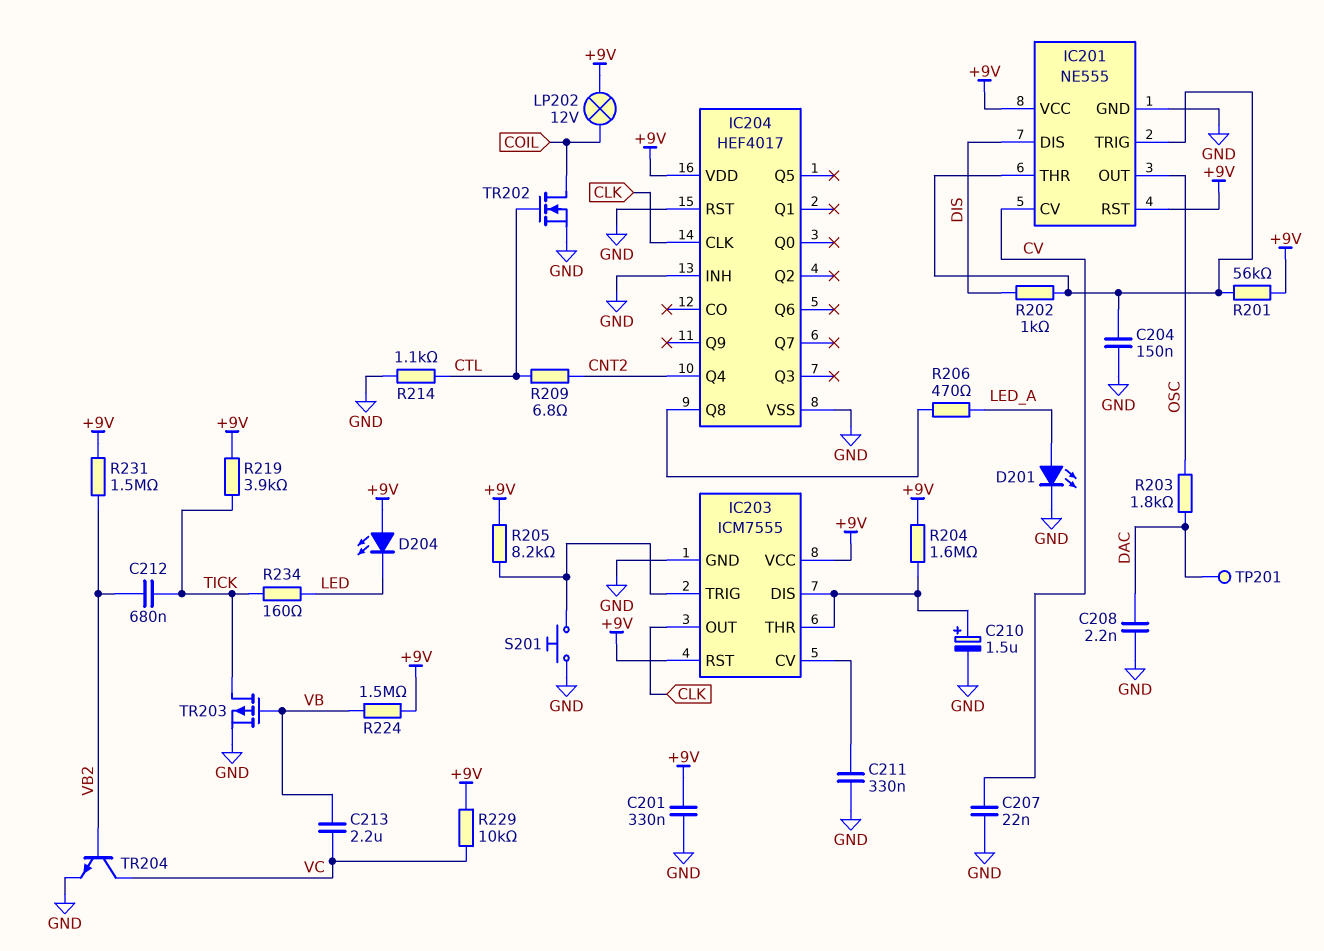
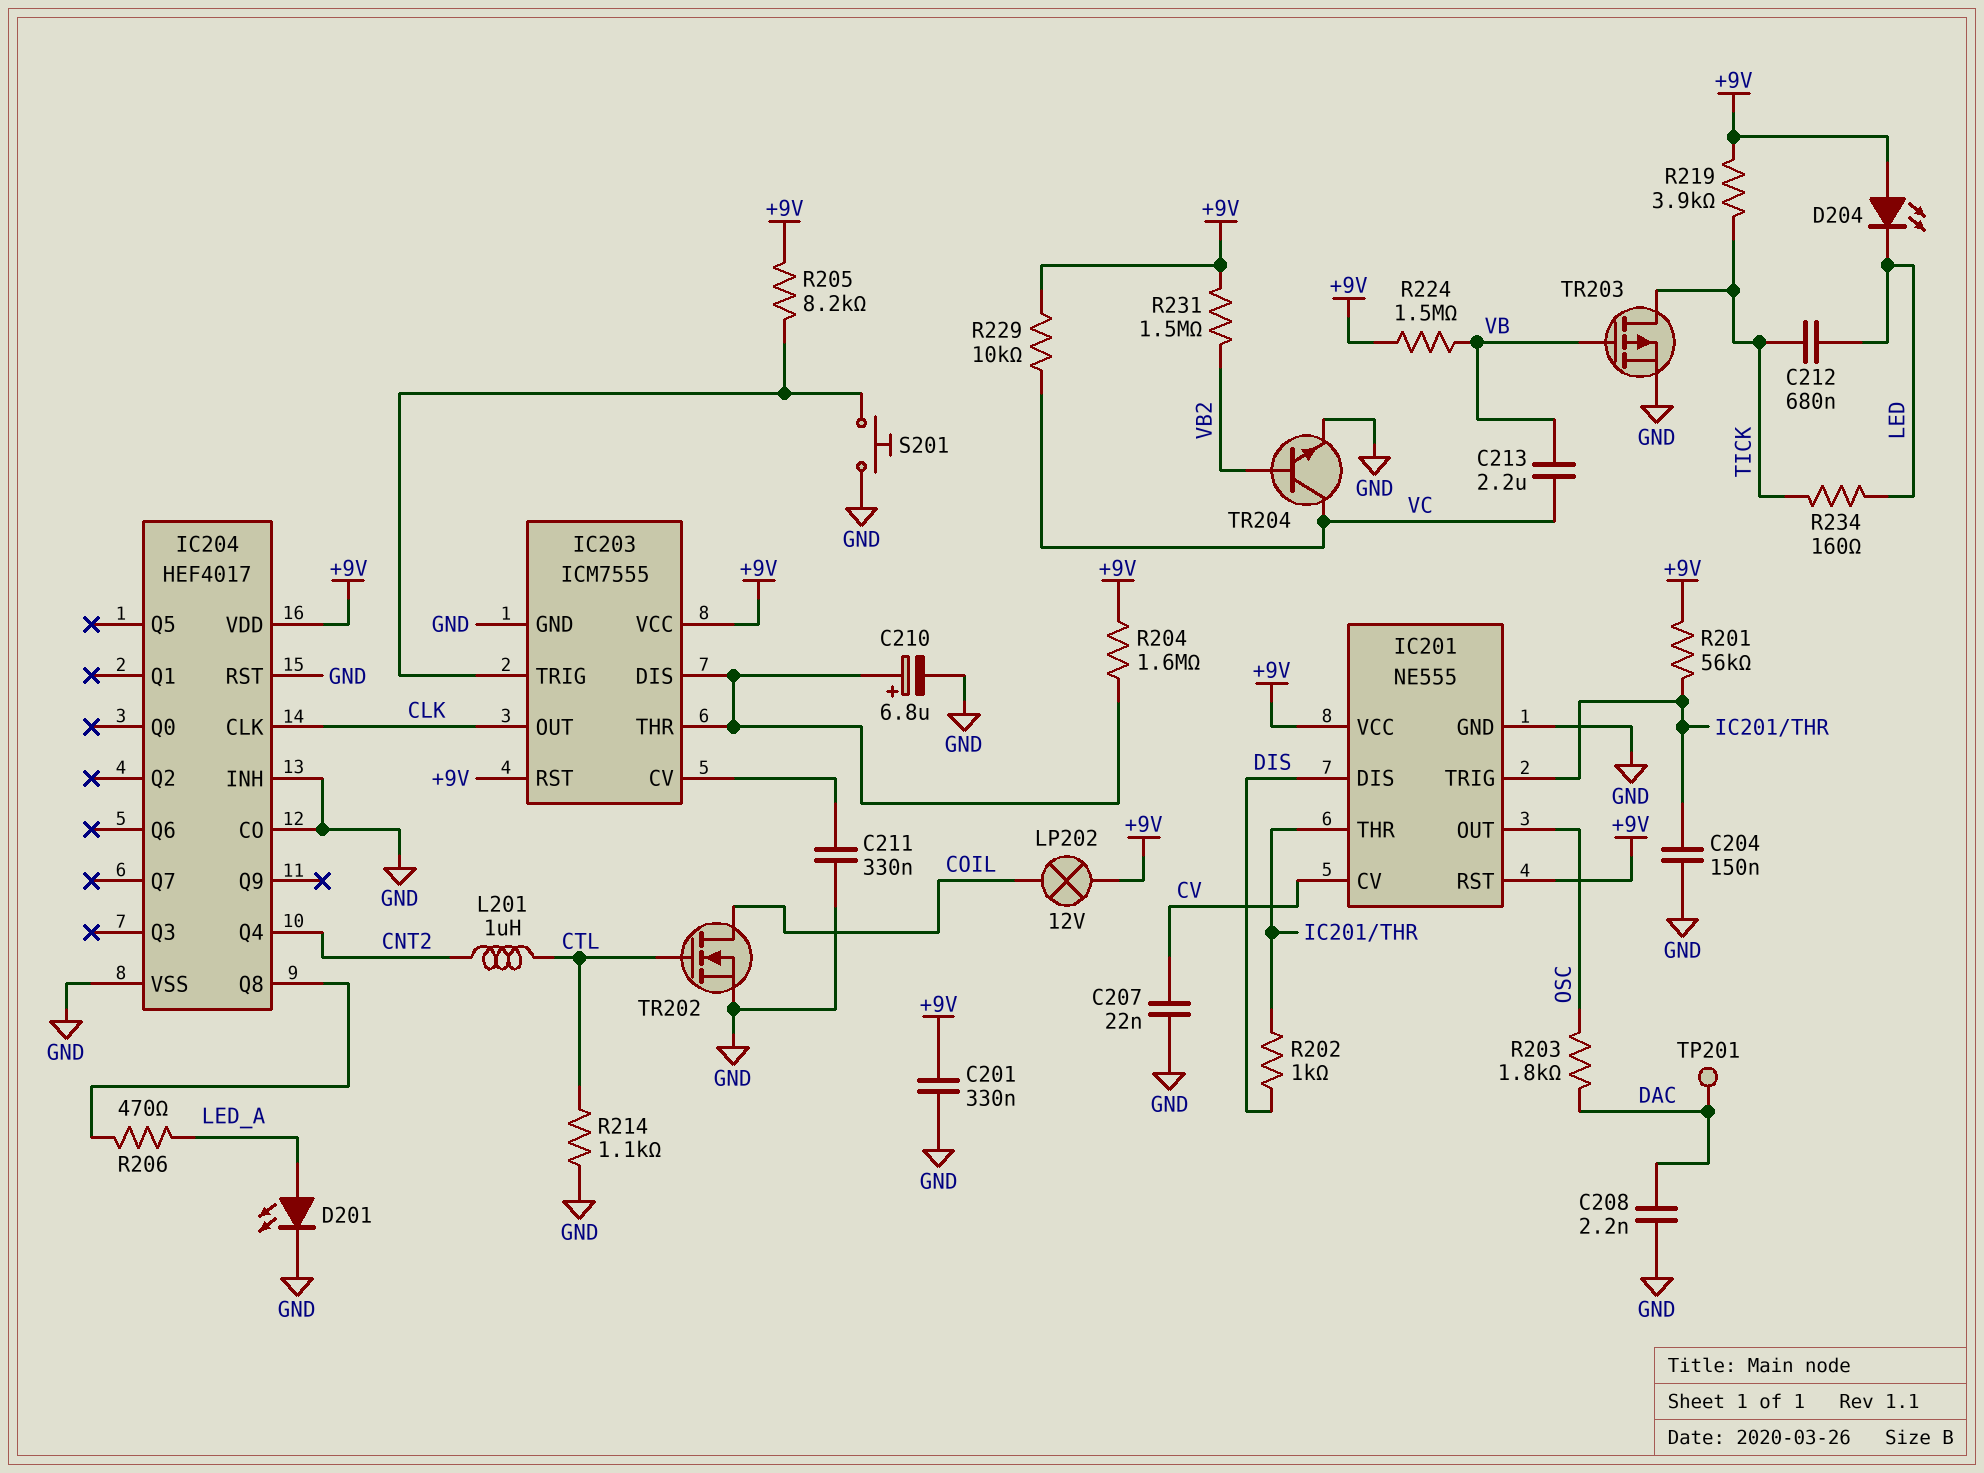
C210: 1.5uF (plus IC203/DIS, minus GND) -> 6.8uF (plus IC203/DIS, minus GND)
C212: 680nF (TICK, VB2) -> 680nF (LED, TICK)
IC204 pin CO: none -> GND
L201: none -> 1uH (CNT2, CTL)
R209: 6.8 (CNT2, CTL) -> none

